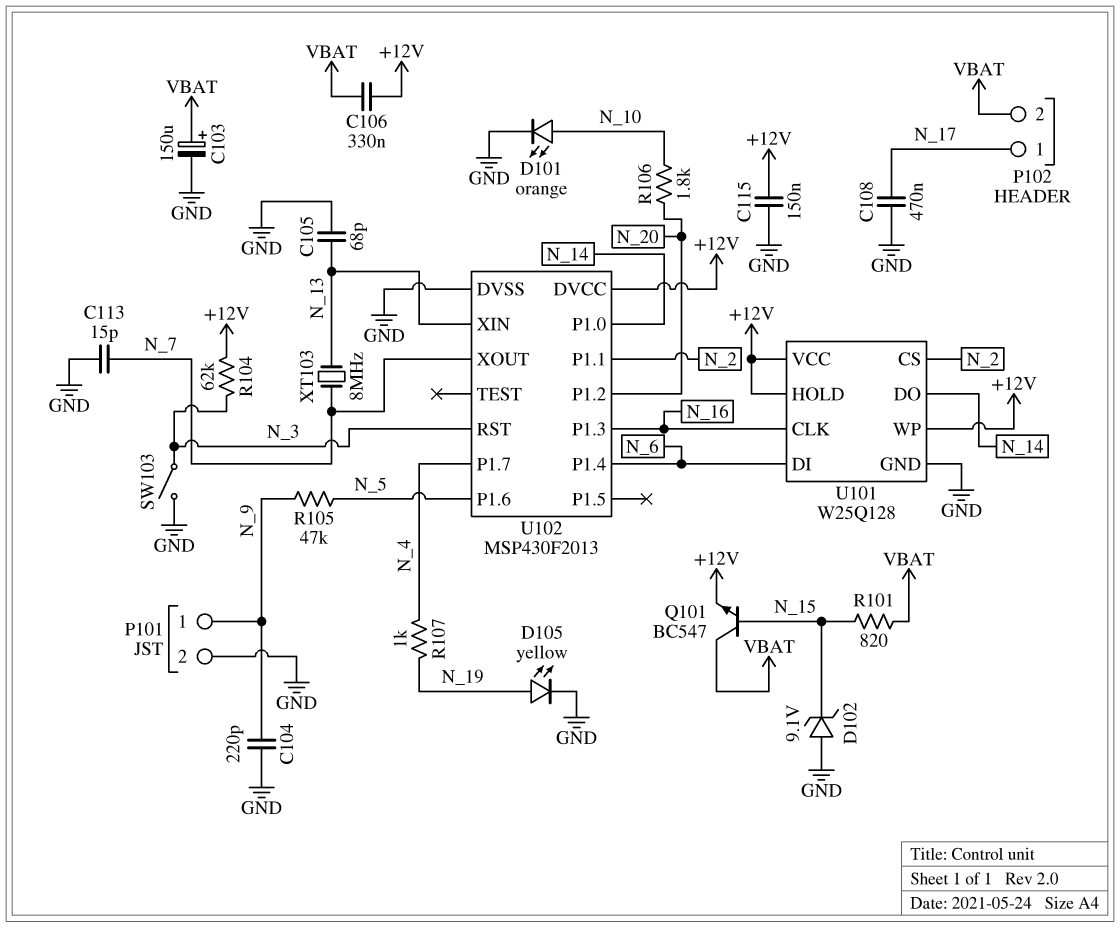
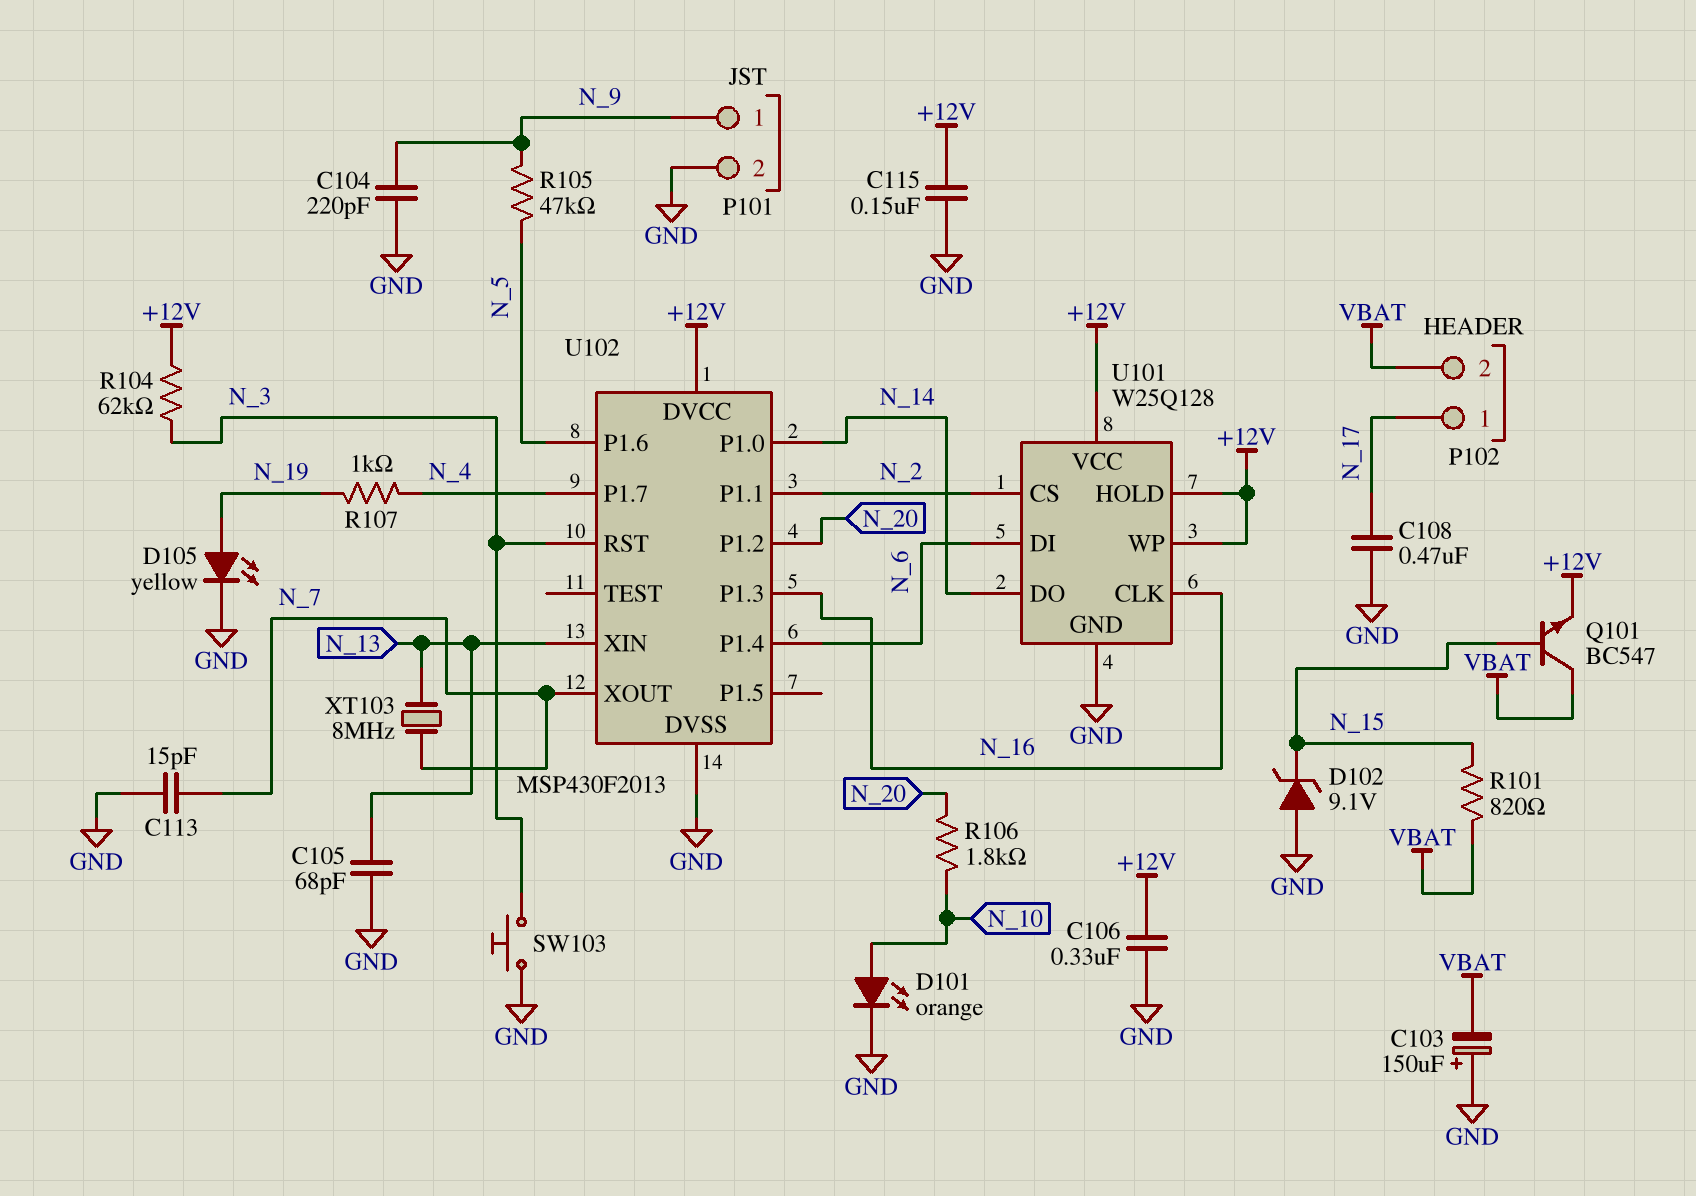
C103: 150uF (plus VBAT, minus GND) -> 150uF (plus GND, minus VBAT)
C106: 330nF (+12V, VBAT) -> 330nF (+12V, GND)
SW103: switch (GND, N_3) -> button (GND, N_3)

